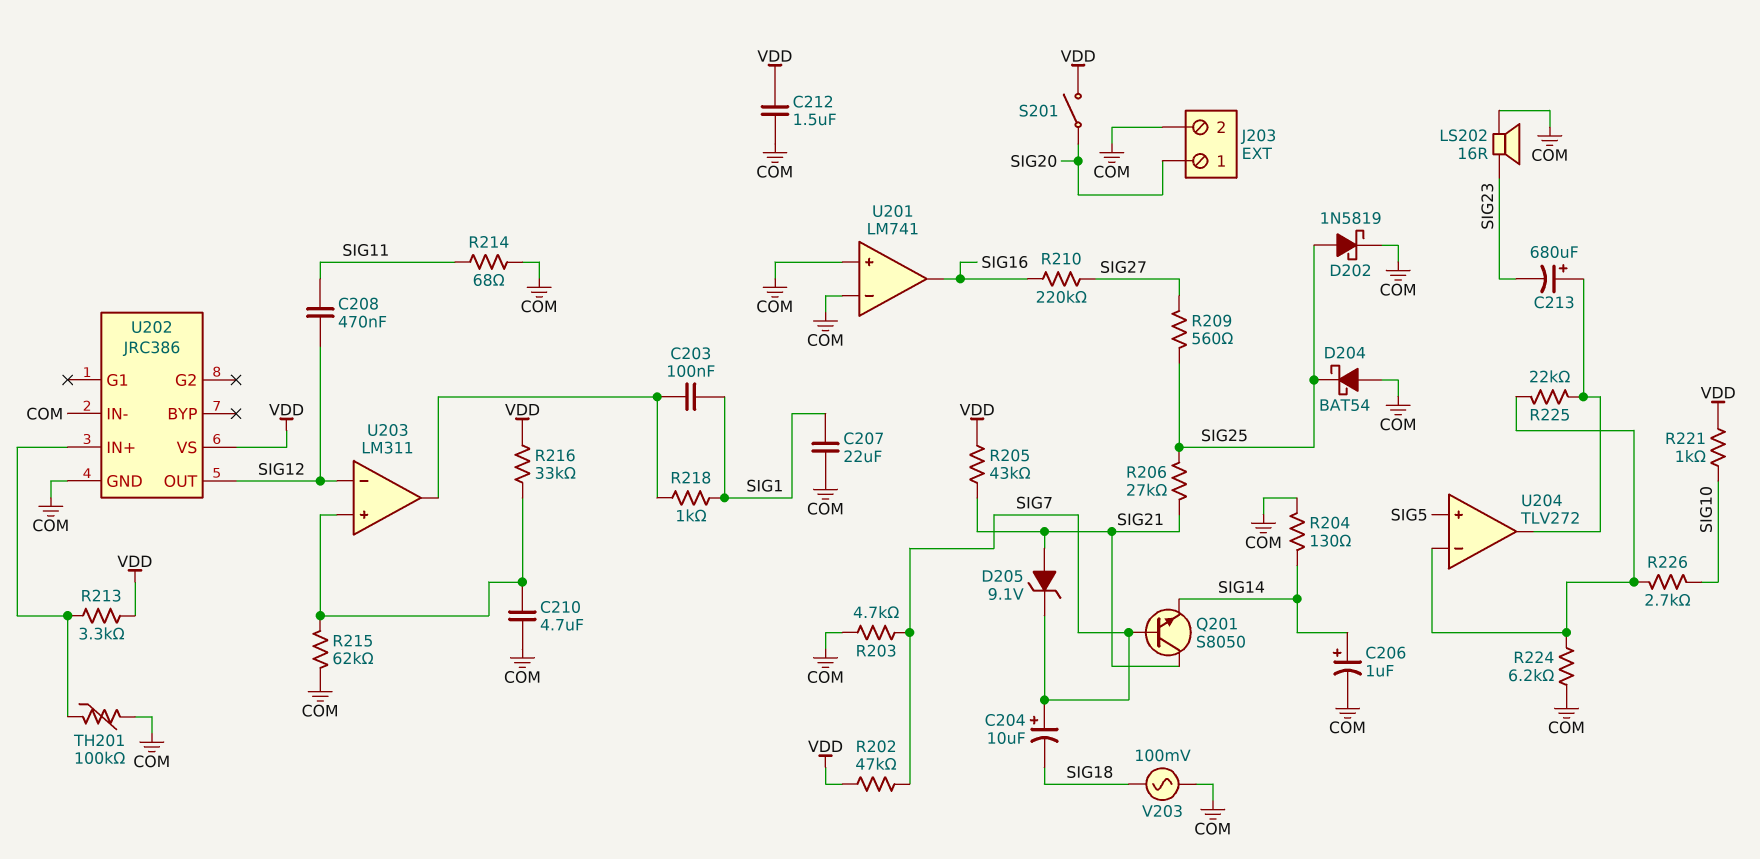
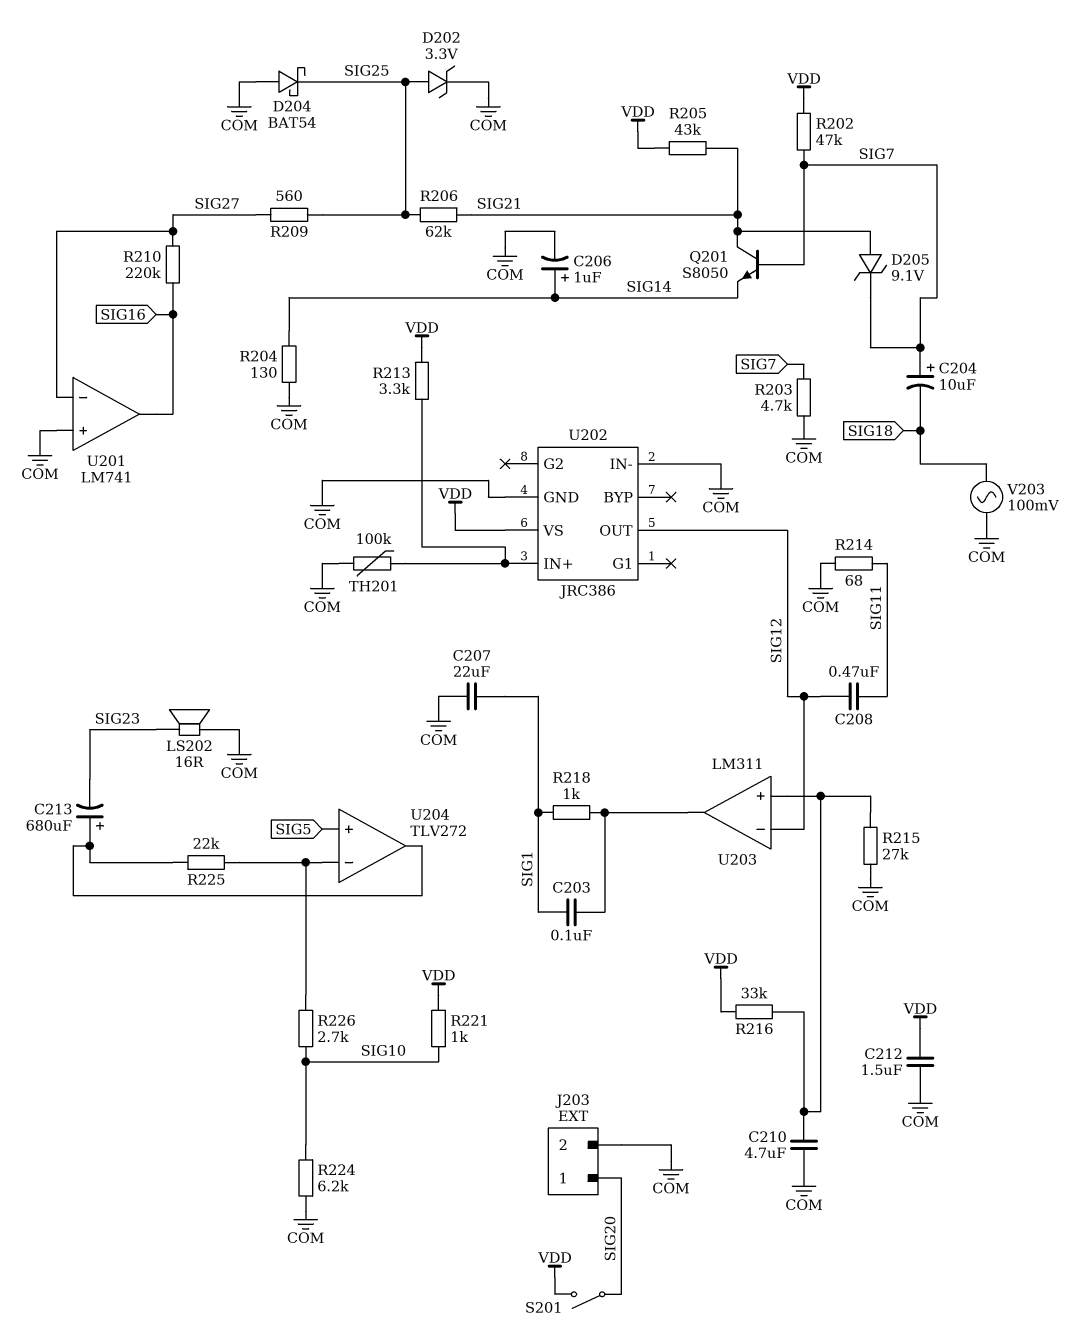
D202: schottky 1N5819 (A SIG25, K COM) -> zener 3.3V (A SIG25, K COM)
R206: 27k (SIG21, SIG25) -> 62k (SIG21, SIG25)
R215: 62k (COM, U203/in+) -> 27k (COM, U203/in+)
R224: 6.2k (COM, U204/in-) -> 6.2k (COM, SIG10)
U201 pin in-: COM -> SIG27

